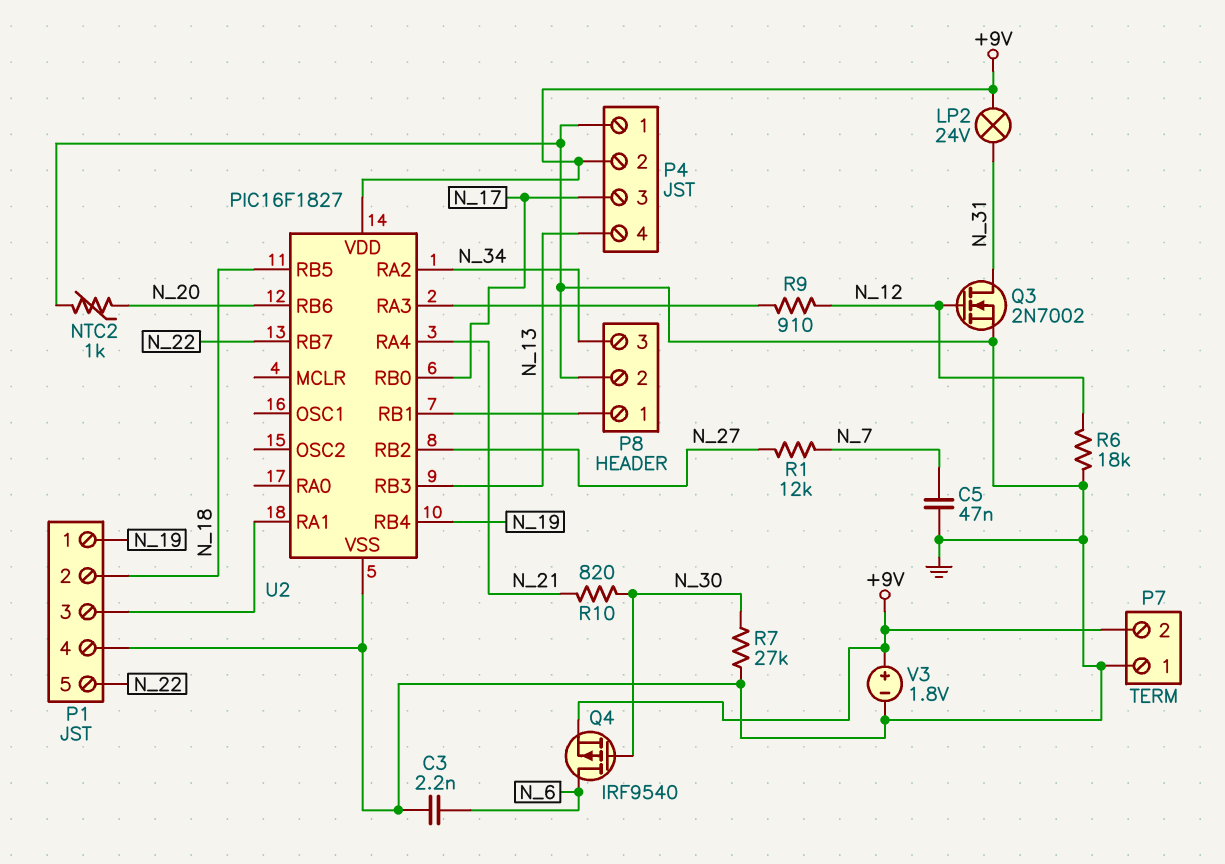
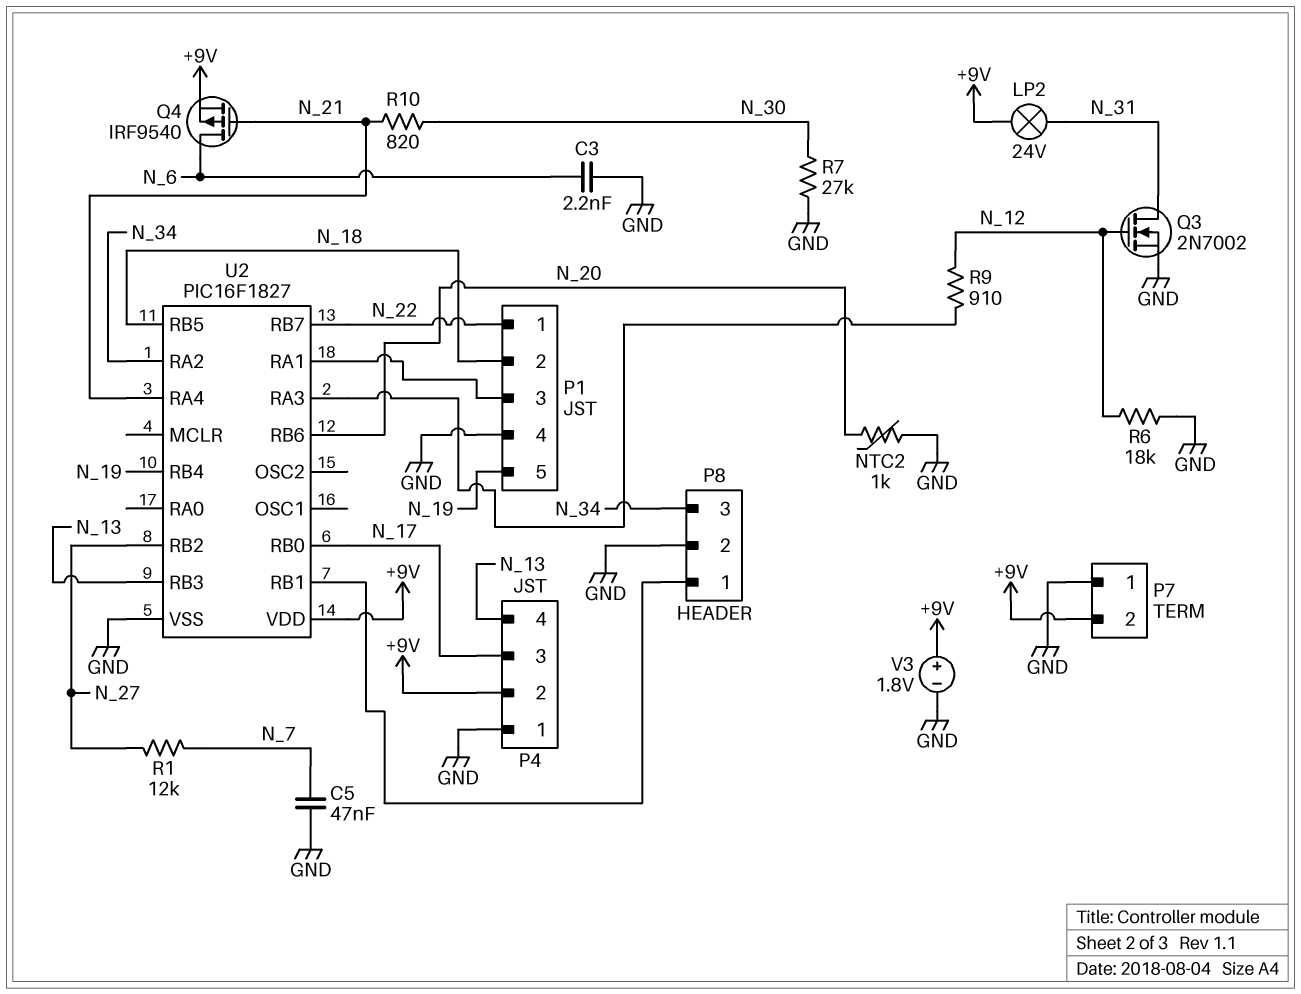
P1 pin 1: N_19 -> N_22
P1 pin 5: N_22 -> N_19
Q4: PMOS IRF9540 (G N_30, D N_6, S +9V) -> PMOS IRF9540 (G N_21, D N_6, S +9V)

